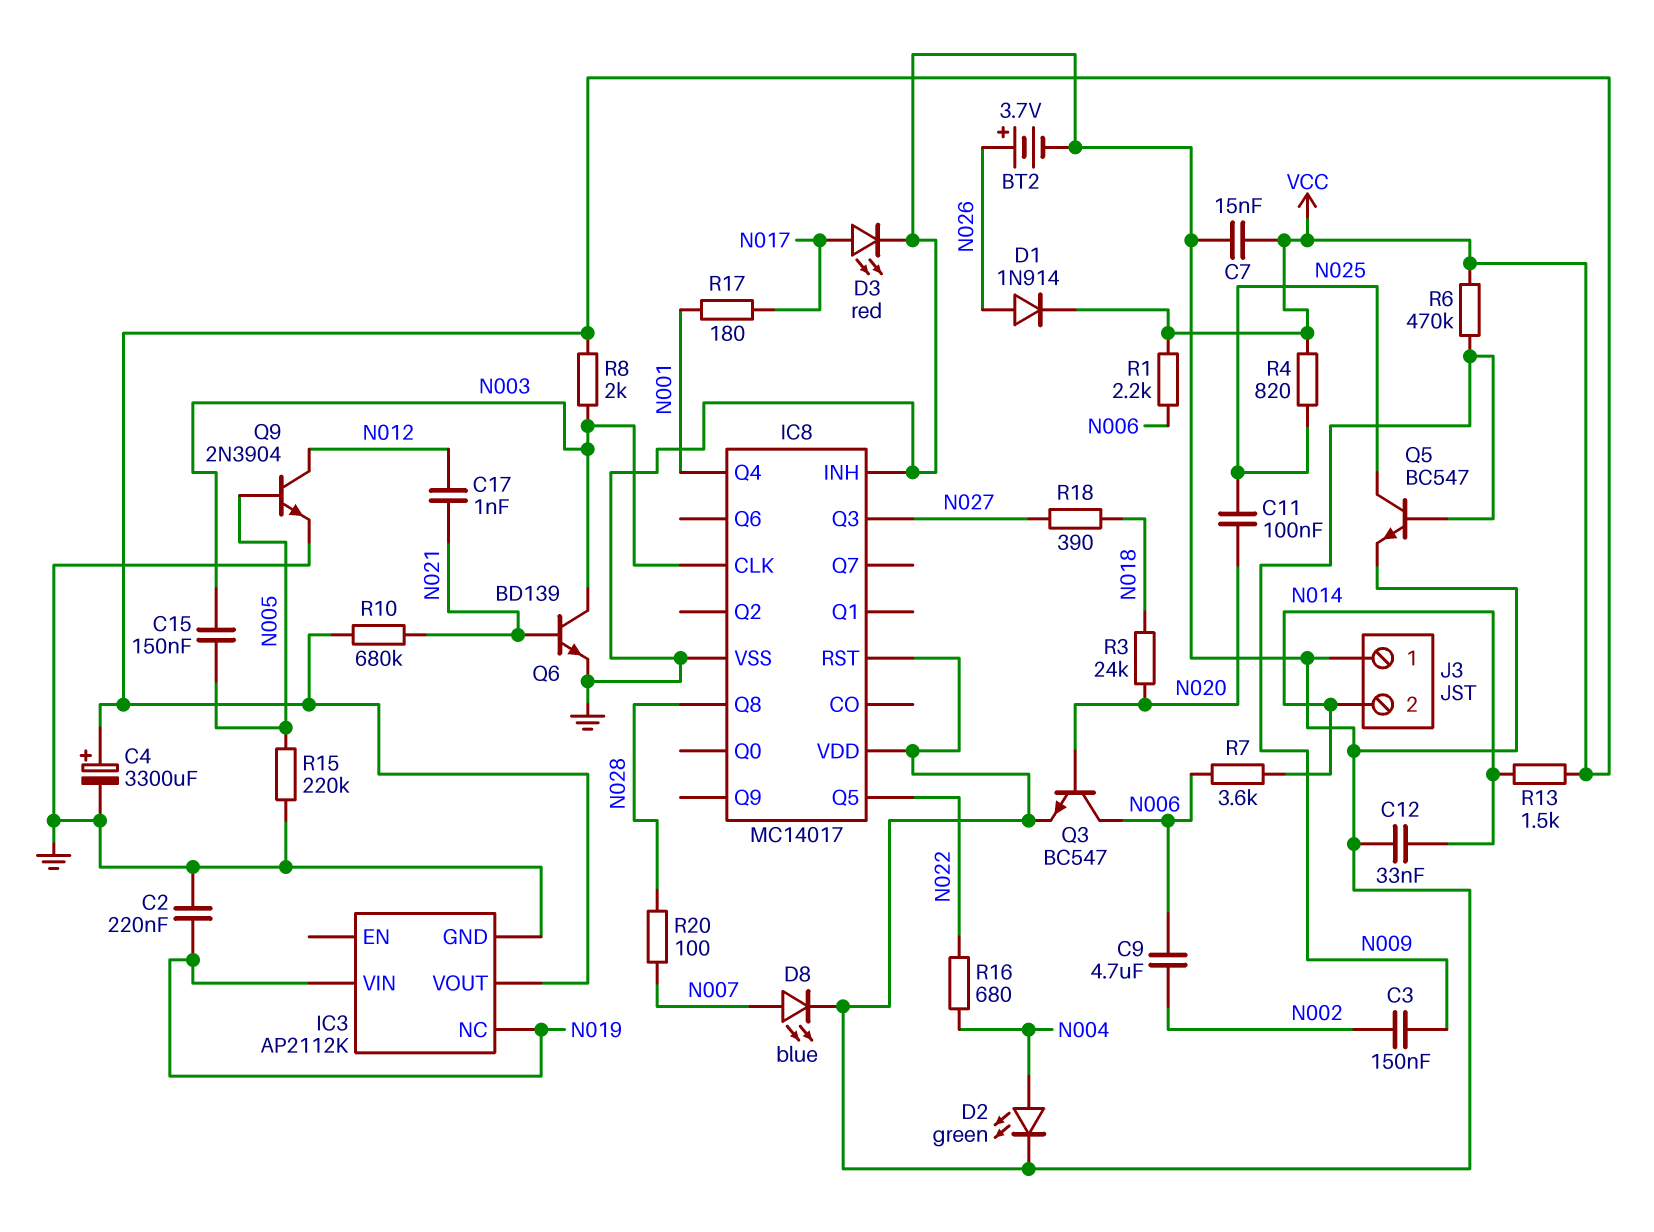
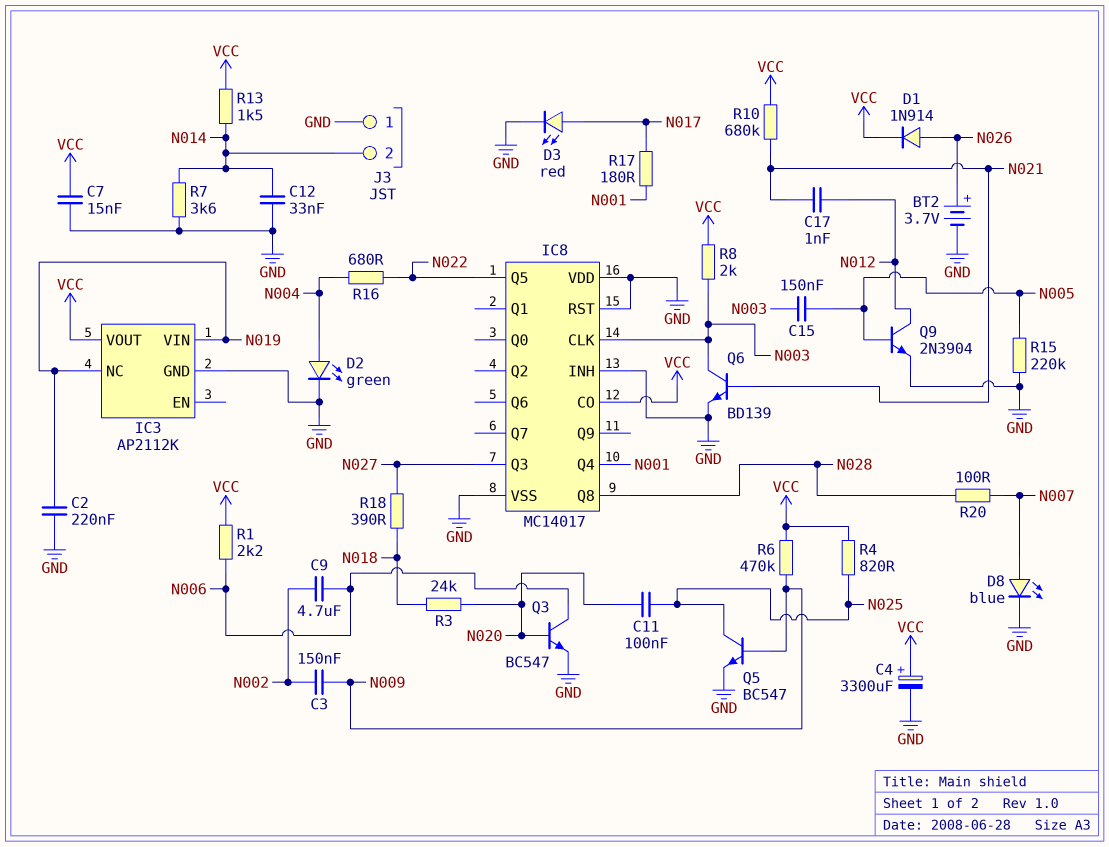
IC8 pin CO: none -> VCC
R7: 3.6k (N006, N014) -> 3.6k (GND, N014)

